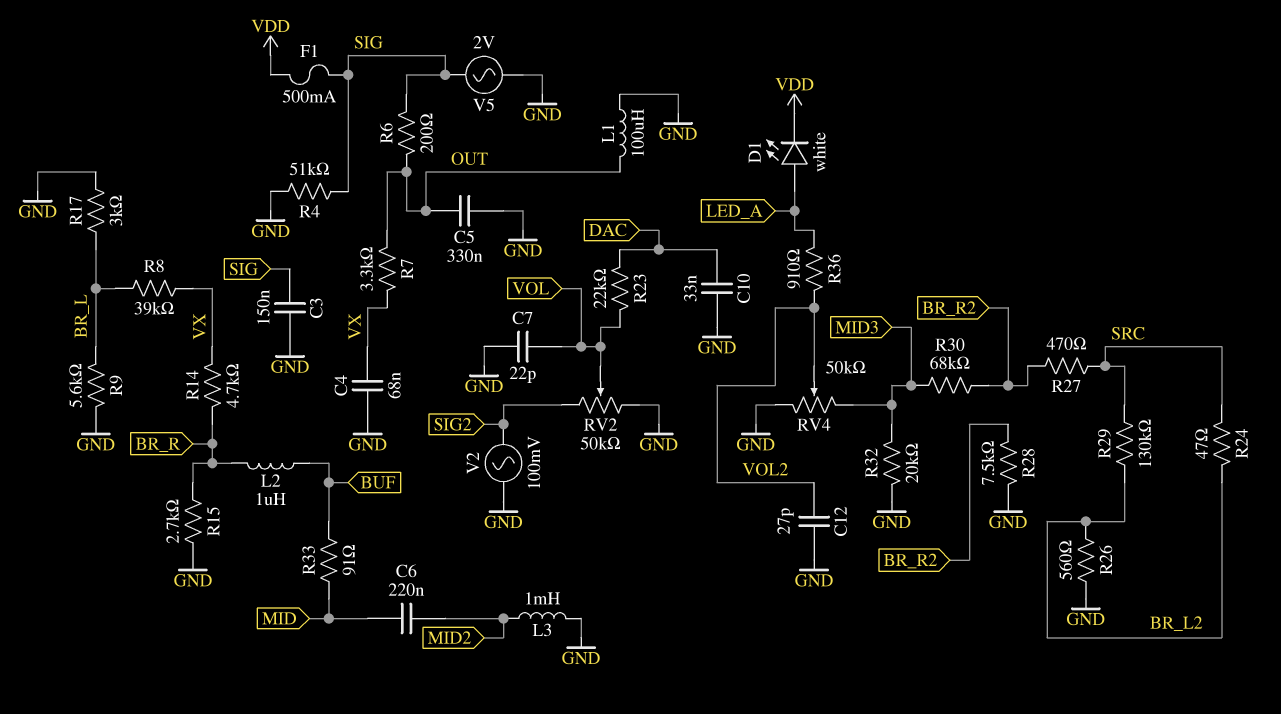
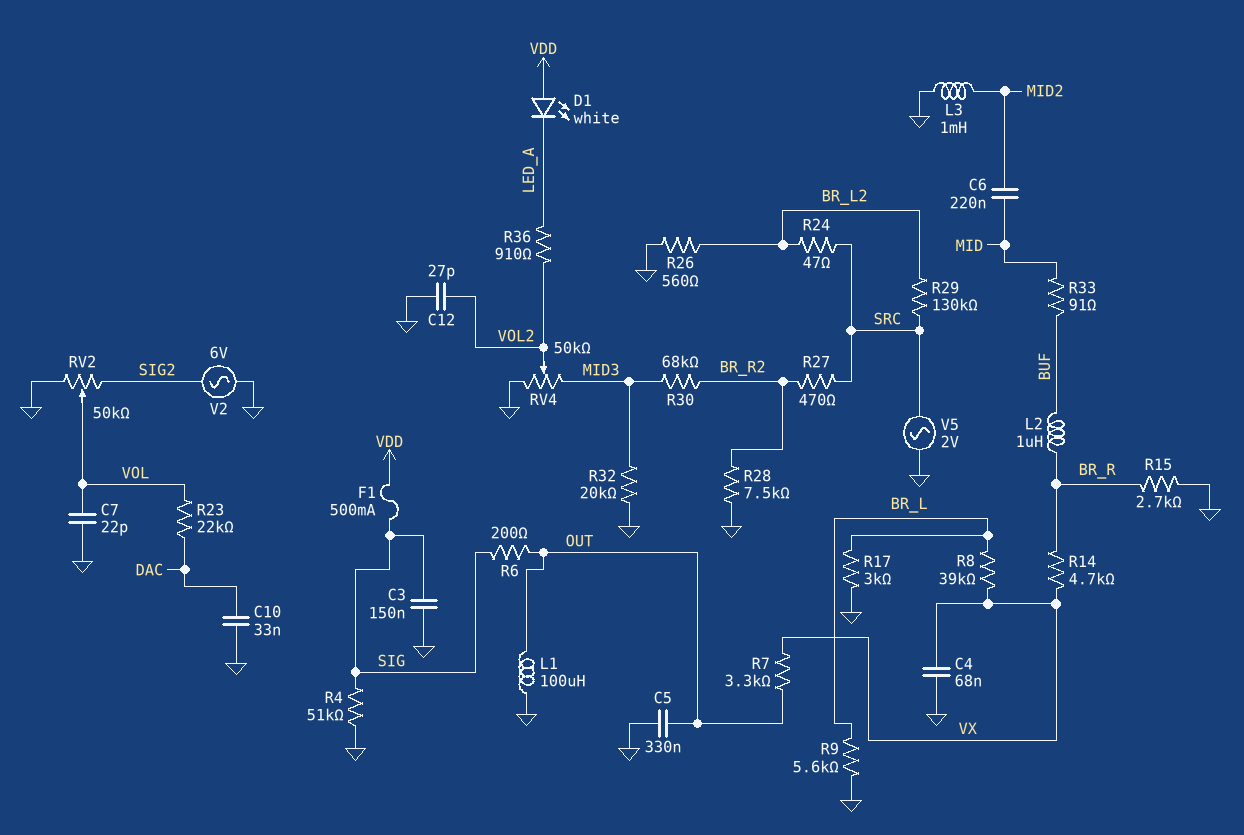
D1: LED white (A LED_A, K VDD) -> LED white (A VDD, K LED_A)
V2: AC 100mV (GND, SIG2) -> AC 6V (GND, SIG2)
V5: AC 2V (GND, SIG) -> AC 2V (GND, SRC)

